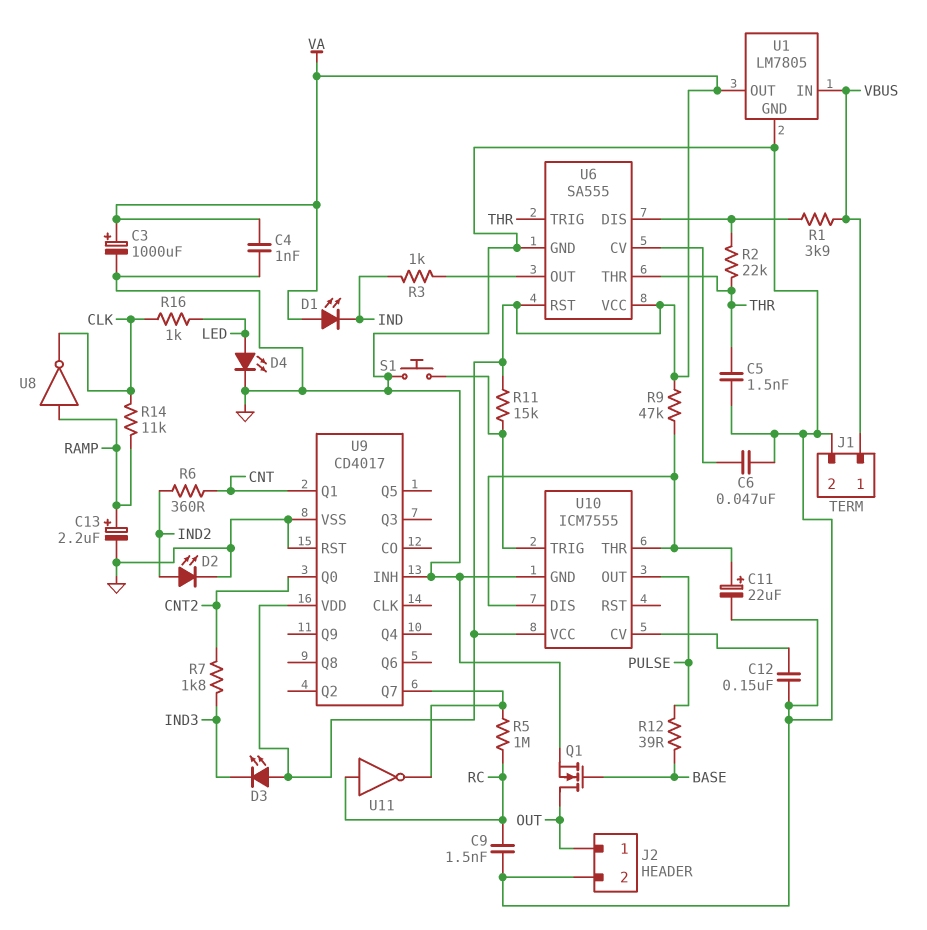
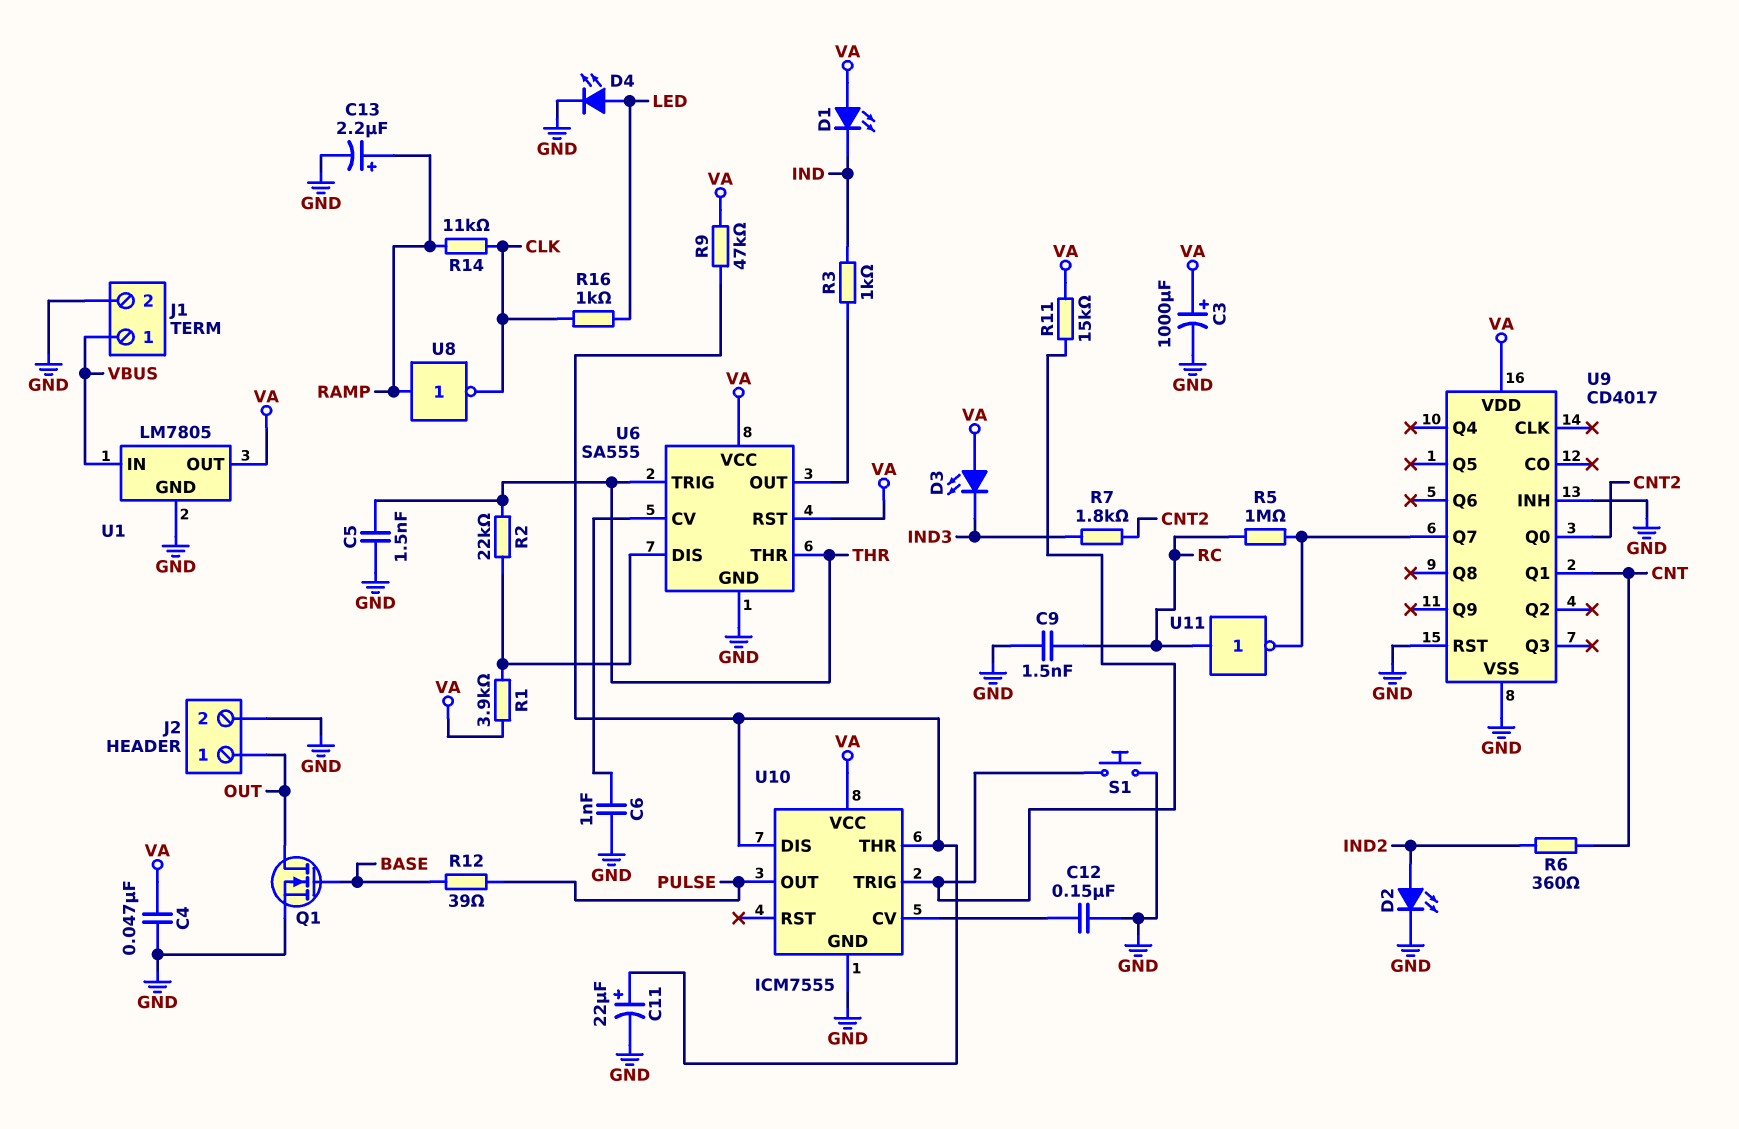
C4: 1nF (GND, VA) -> 47nF (GND, VA)
C6: 47nF (GND, U6/CV) -> 1nF (GND, U6/CV)
R1: 3.9k (U6/DIS, VBUS) -> 3.9k (U6/DIS, VA)

